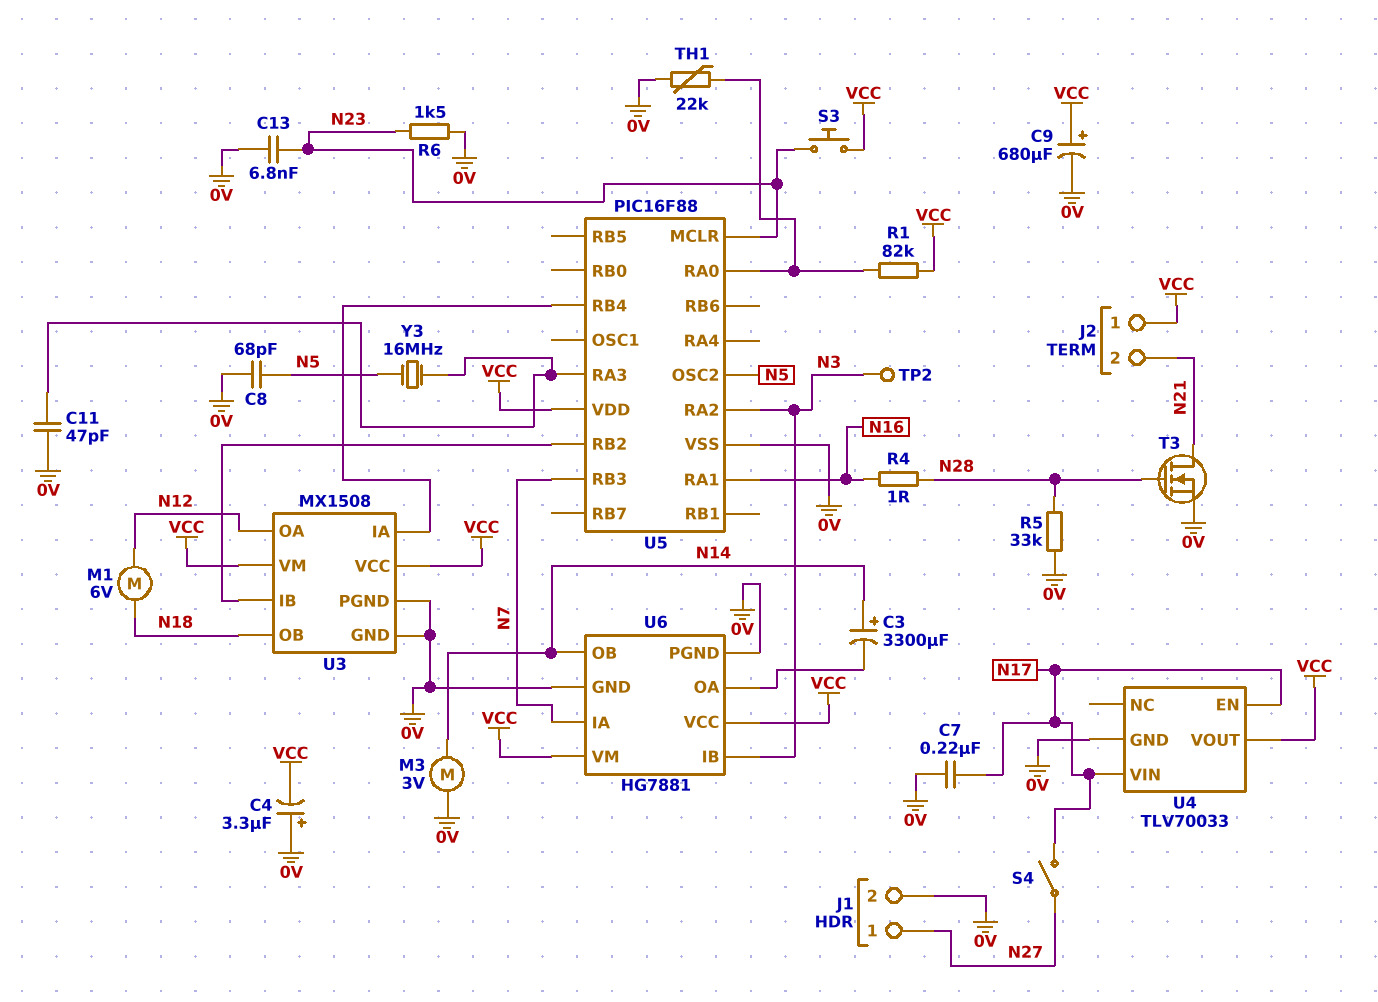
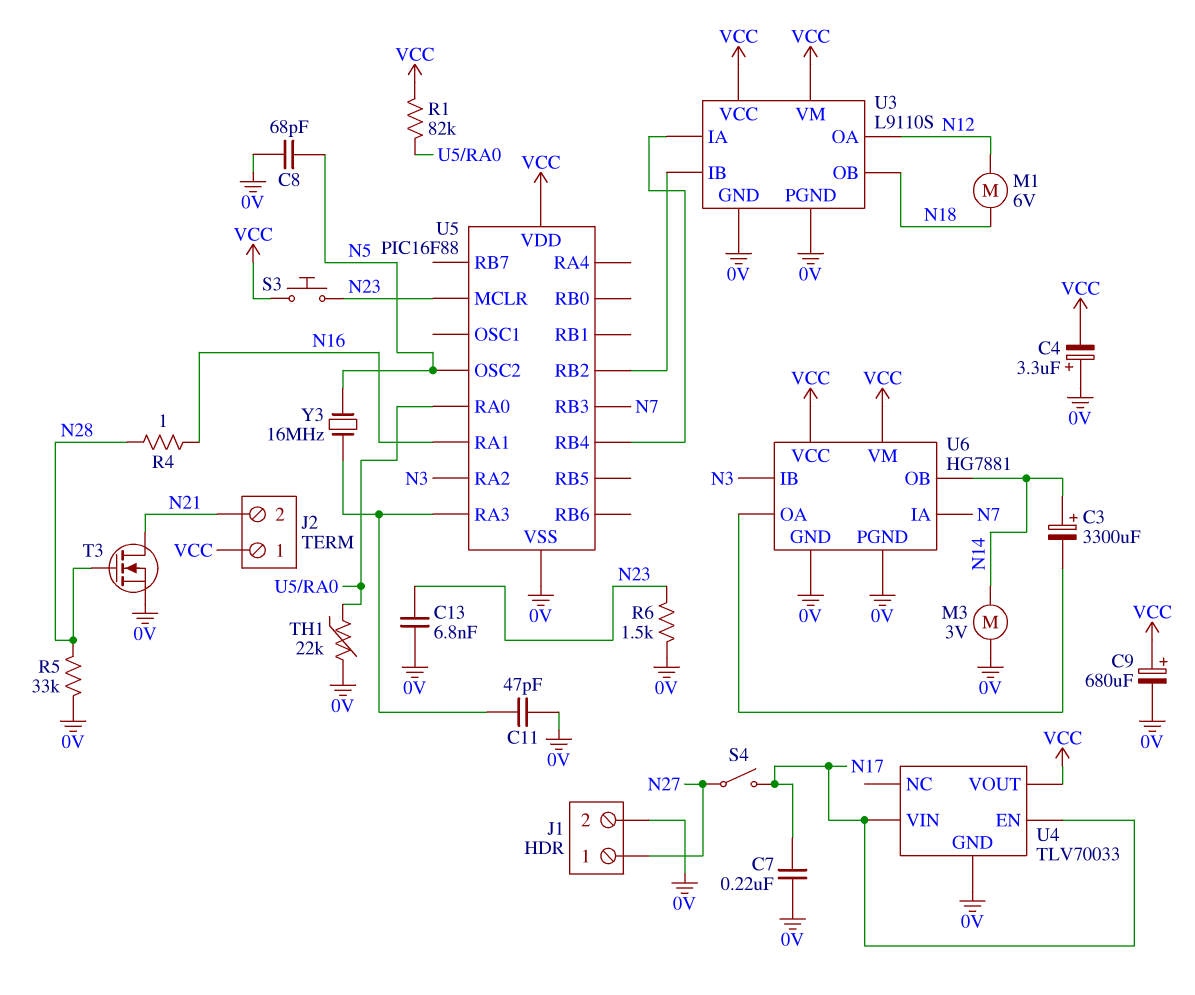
TP2: test point (N3) -> none
U3: MX1508 -> L9110S

